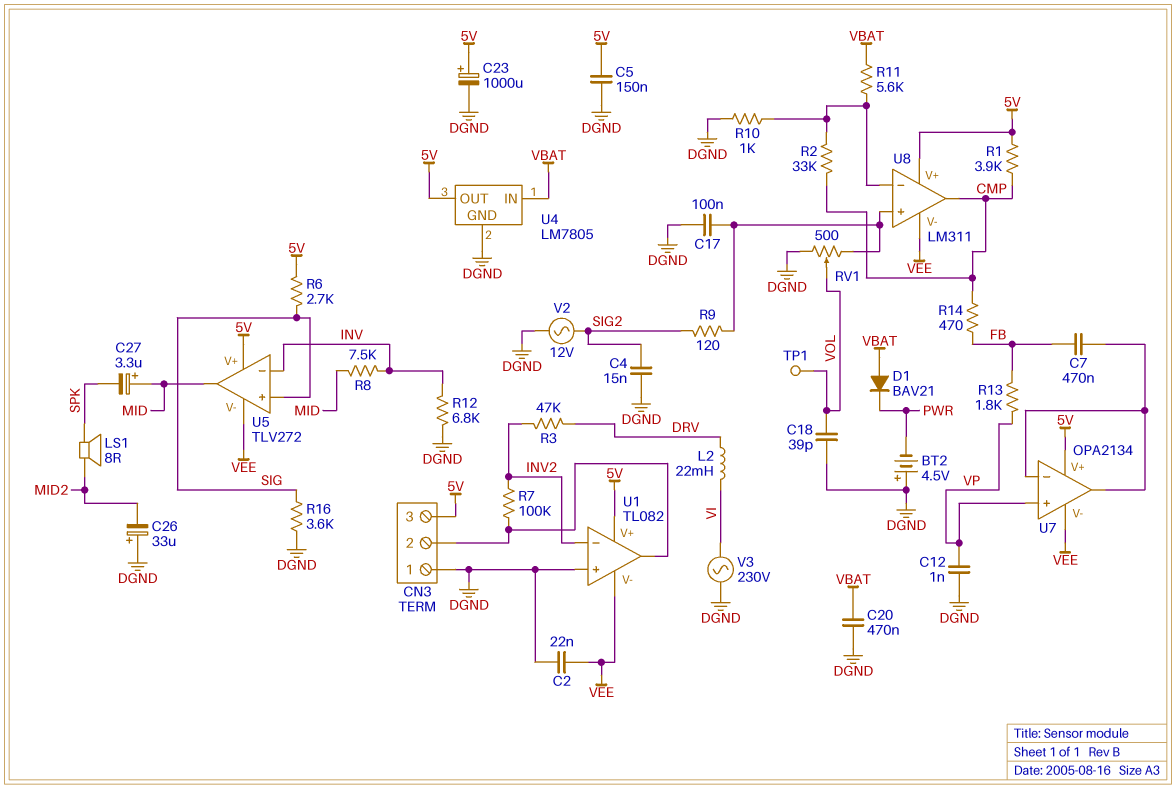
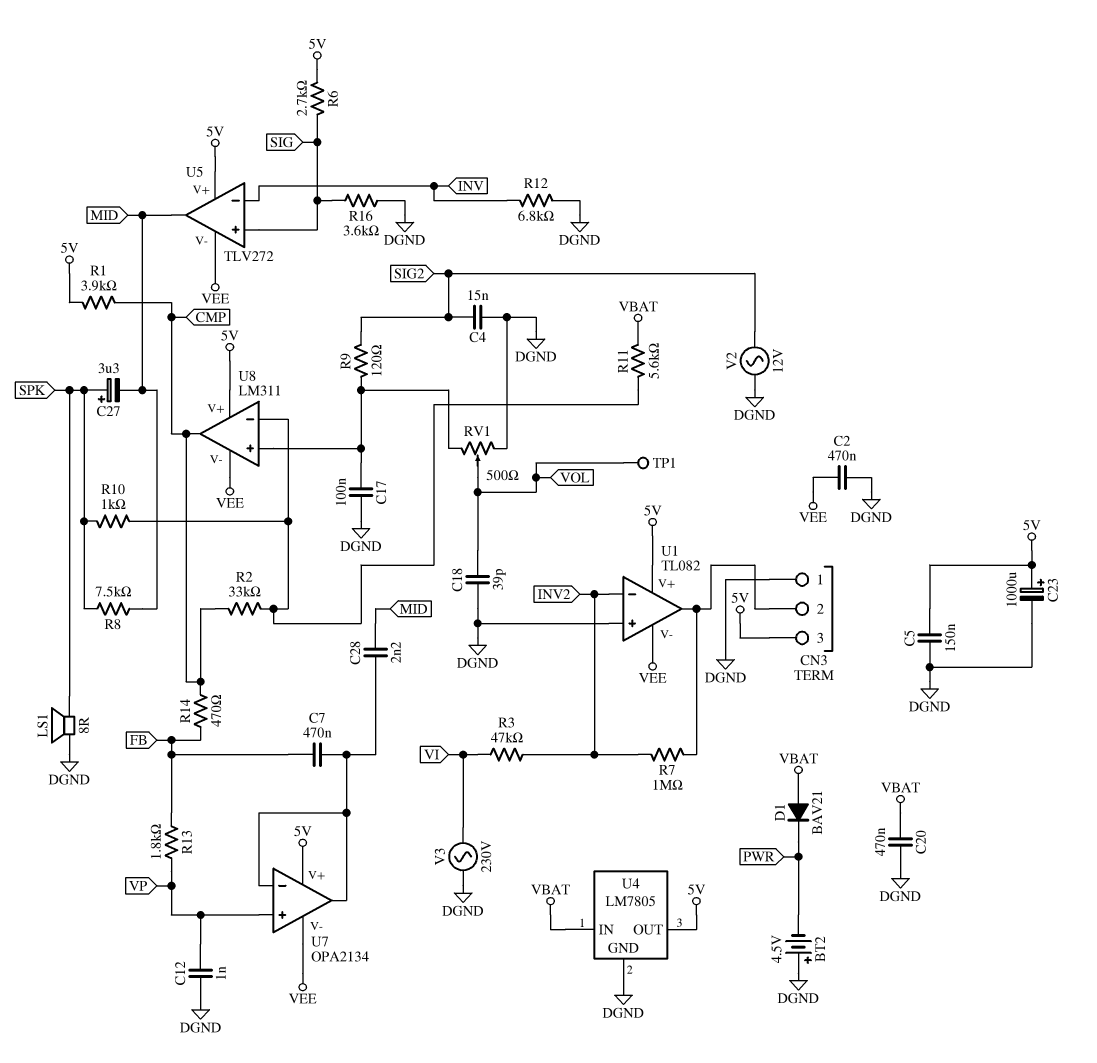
C2: 22nF (DGND, VEE) -> 470nF (DGND, VEE)
C26: 33uF (plus DGND, minus MID2) -> none
C27: 3.3uF (plus MID, minus SPK) -> 3.3uF (plus SPK, minus MID)
C28: none -> 2.2nF (MID, U7/in-)
L2: 22mH (DRV, VI) -> none
LS1: speaker 8R (MID2, SPK) -> speaker 8R (DGND, SPK)
R3: 47k (DRV, INV2) -> 47k (INV2, VI)
R7: 100k (CN3/2, INV2) -> 1M (CN3/2, INV2)
R8: 7.5k (INV, MID) -> 7.5k (MID, SPK)
R10: 1k (DGND, U8/in-) -> 1k (SPK, U8/in-)

